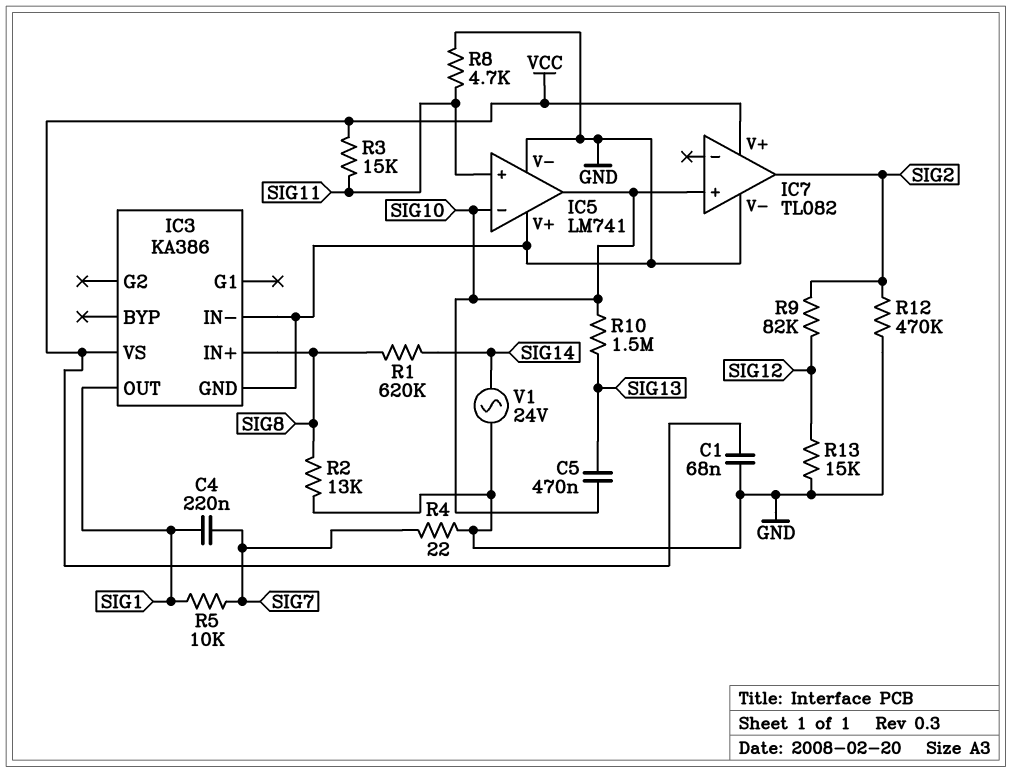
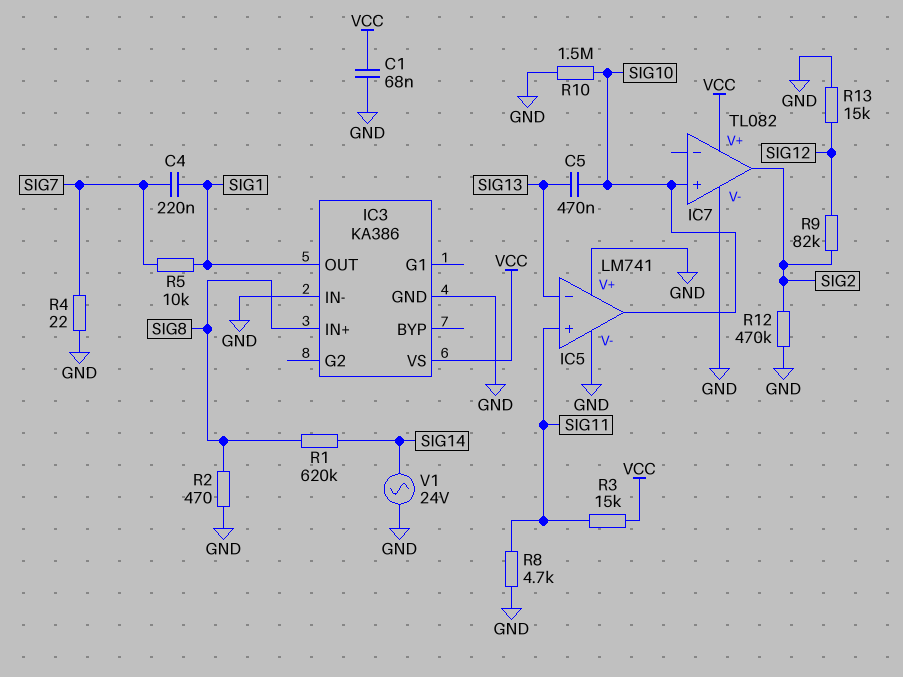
IC5 pin in-: SIG10 -> SIG13
R2: 13k (GND, SIG8) -> 470 (GND, SIG8)
R10: 1.5M (SIG10, SIG13) -> 1.5M (GND, SIG10)

